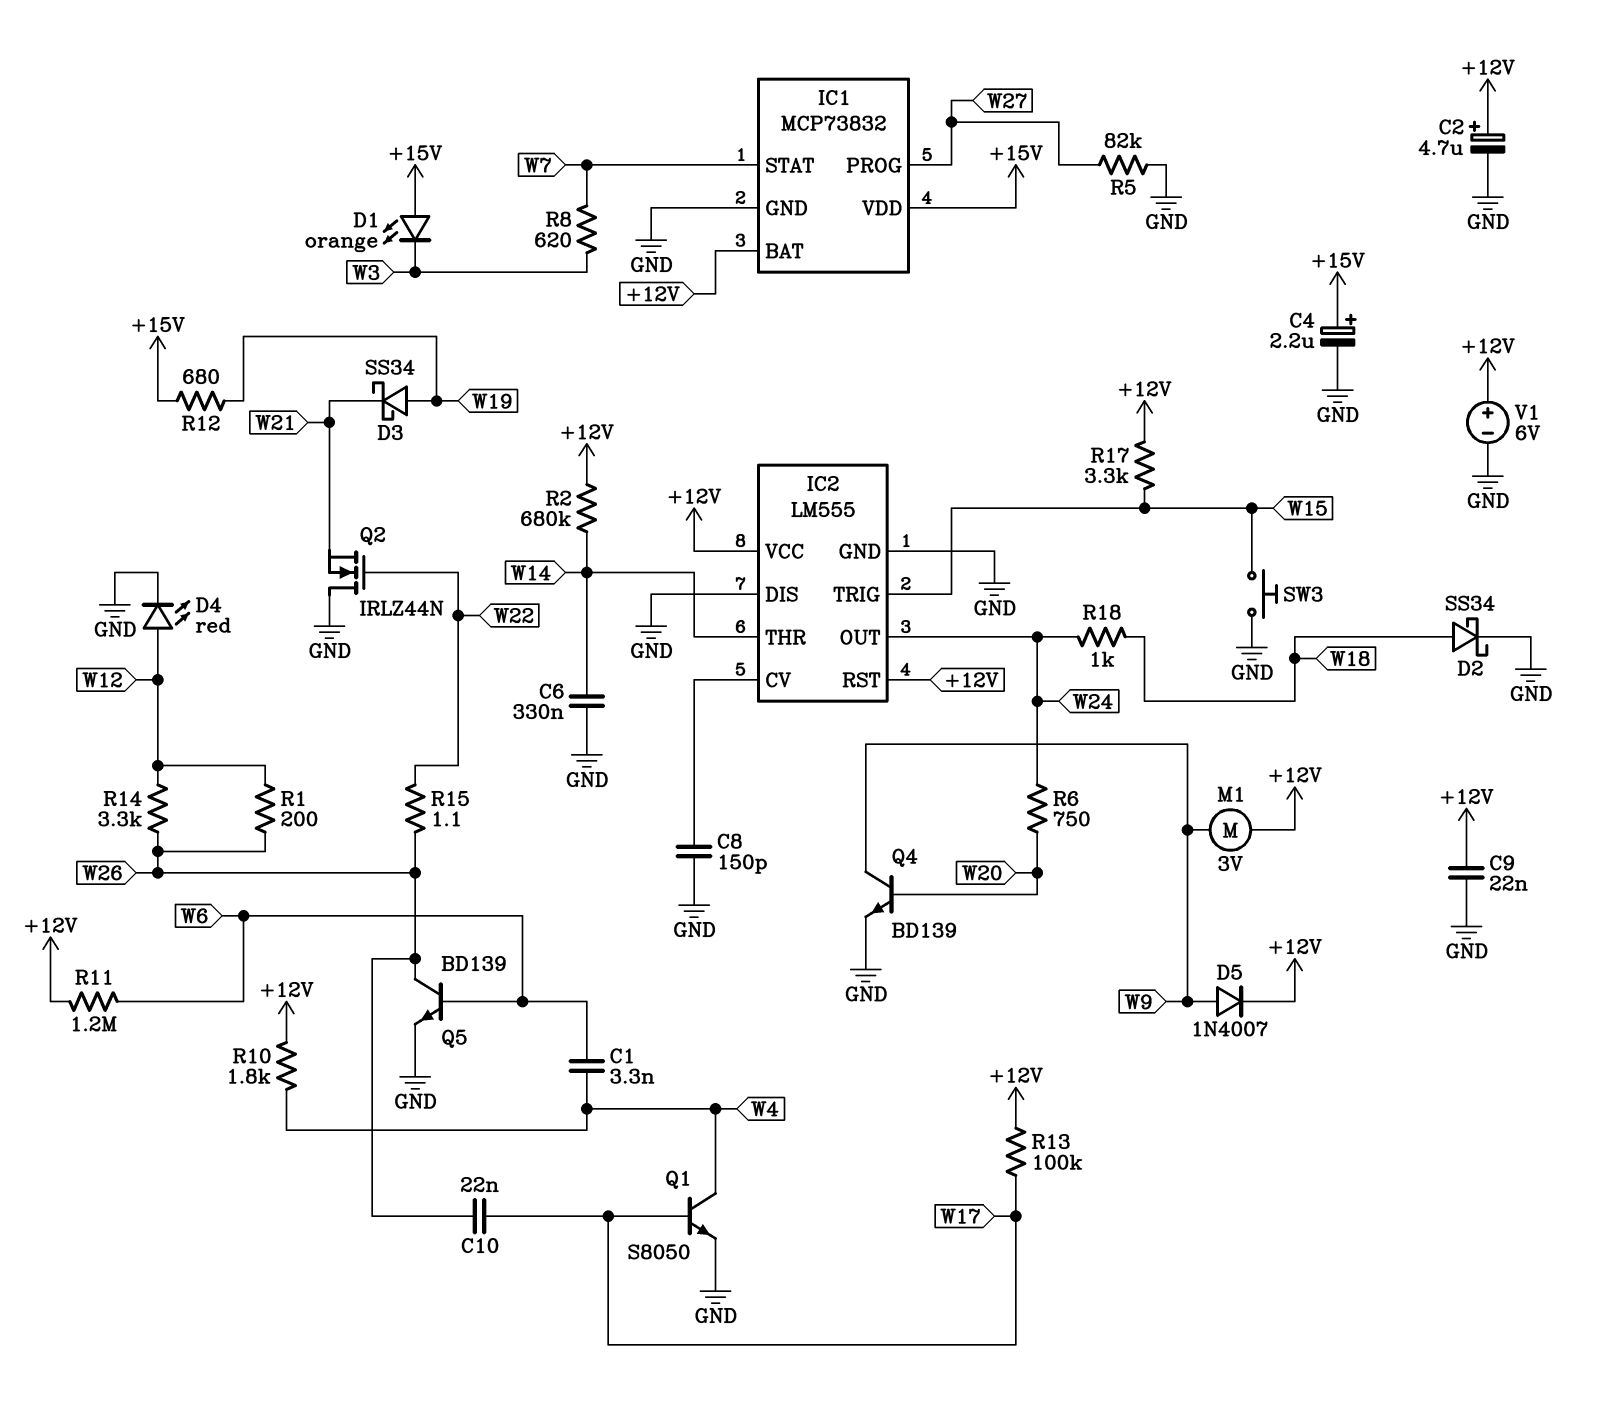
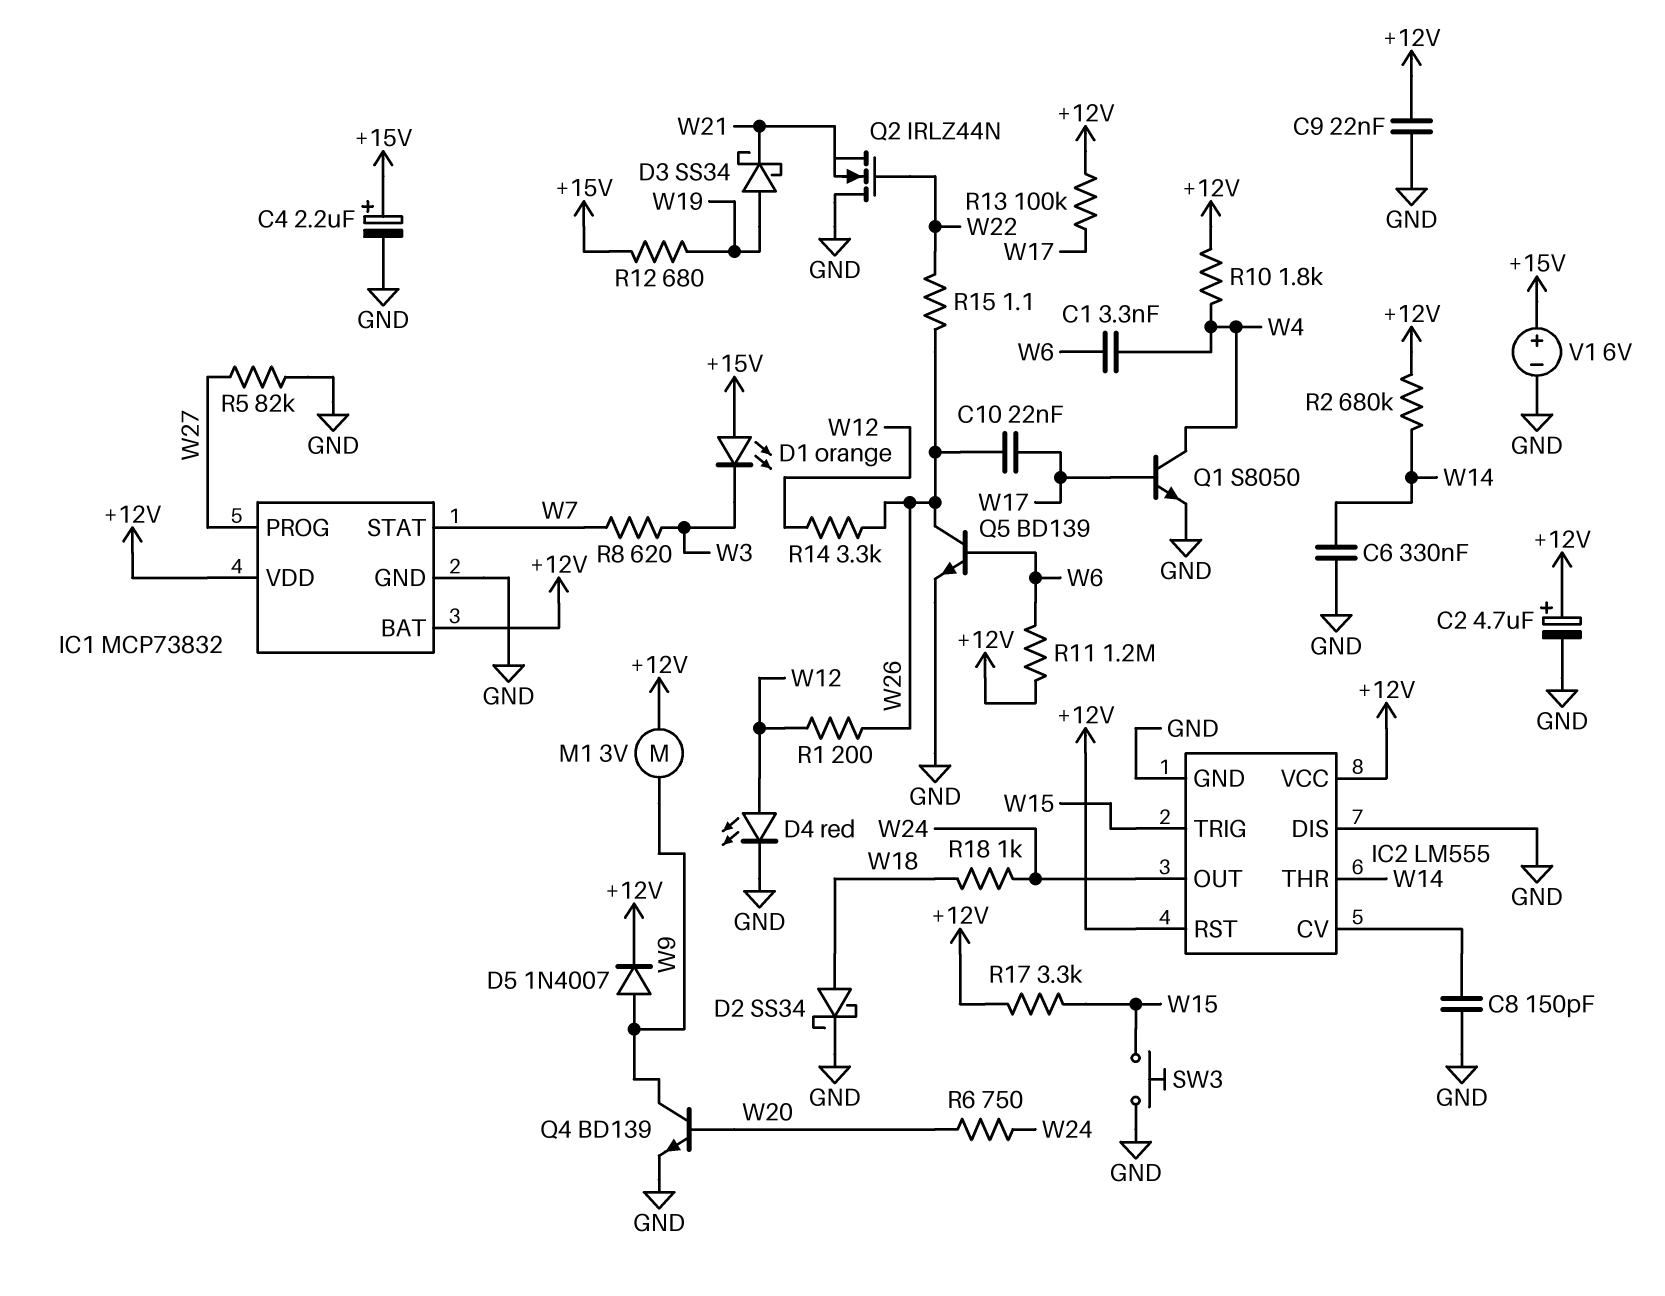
IC1 pin VDD: +15V -> +12V
V1: 6V (plus +12V, minus GND) -> 6V (plus +15V, minus GND)

